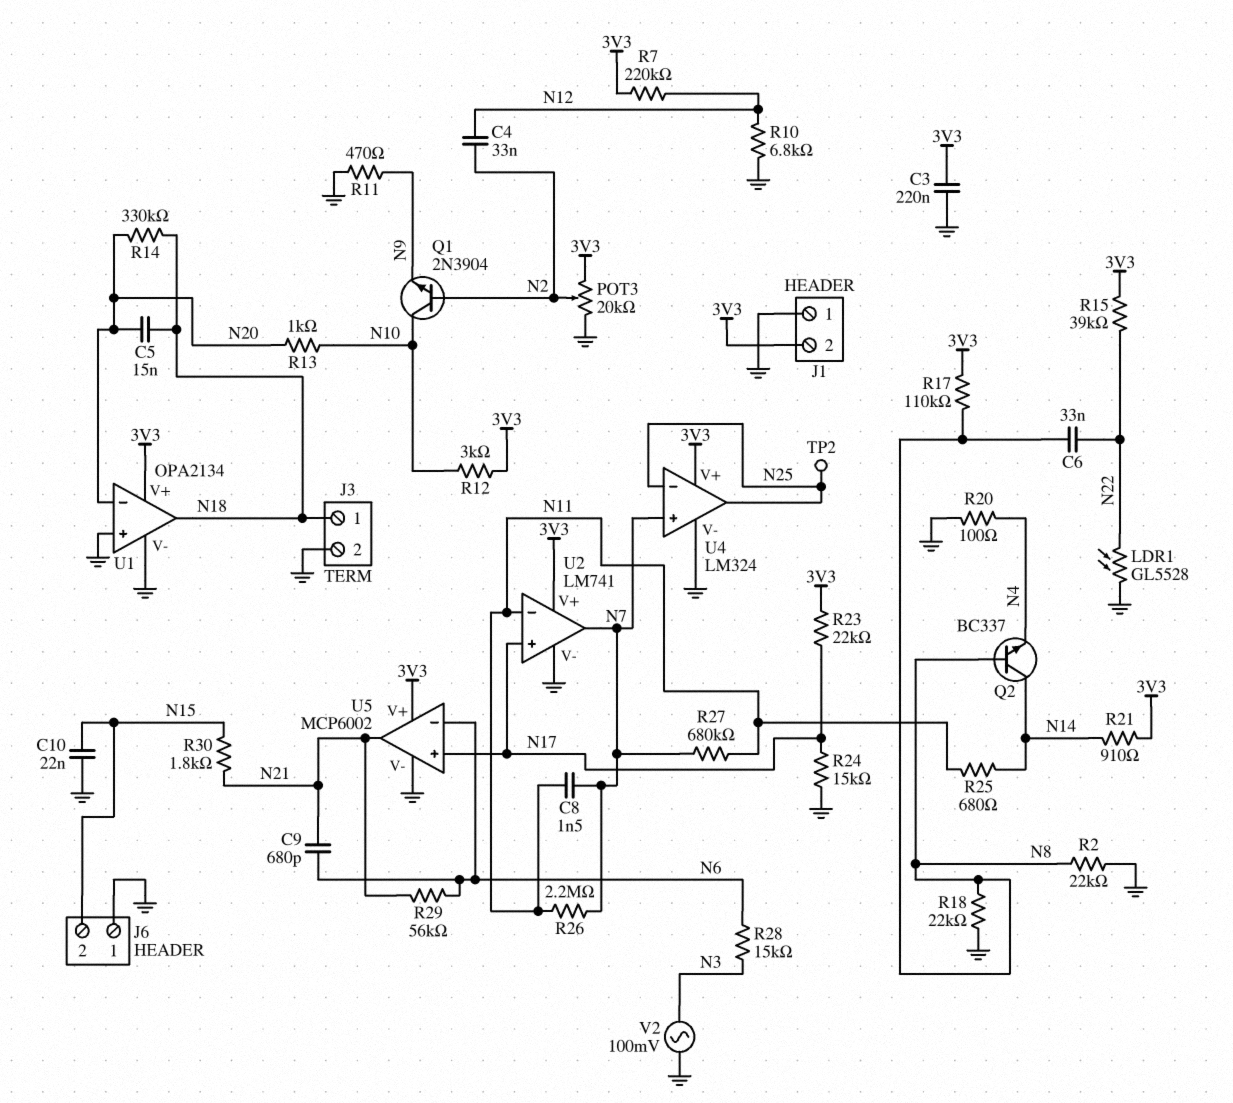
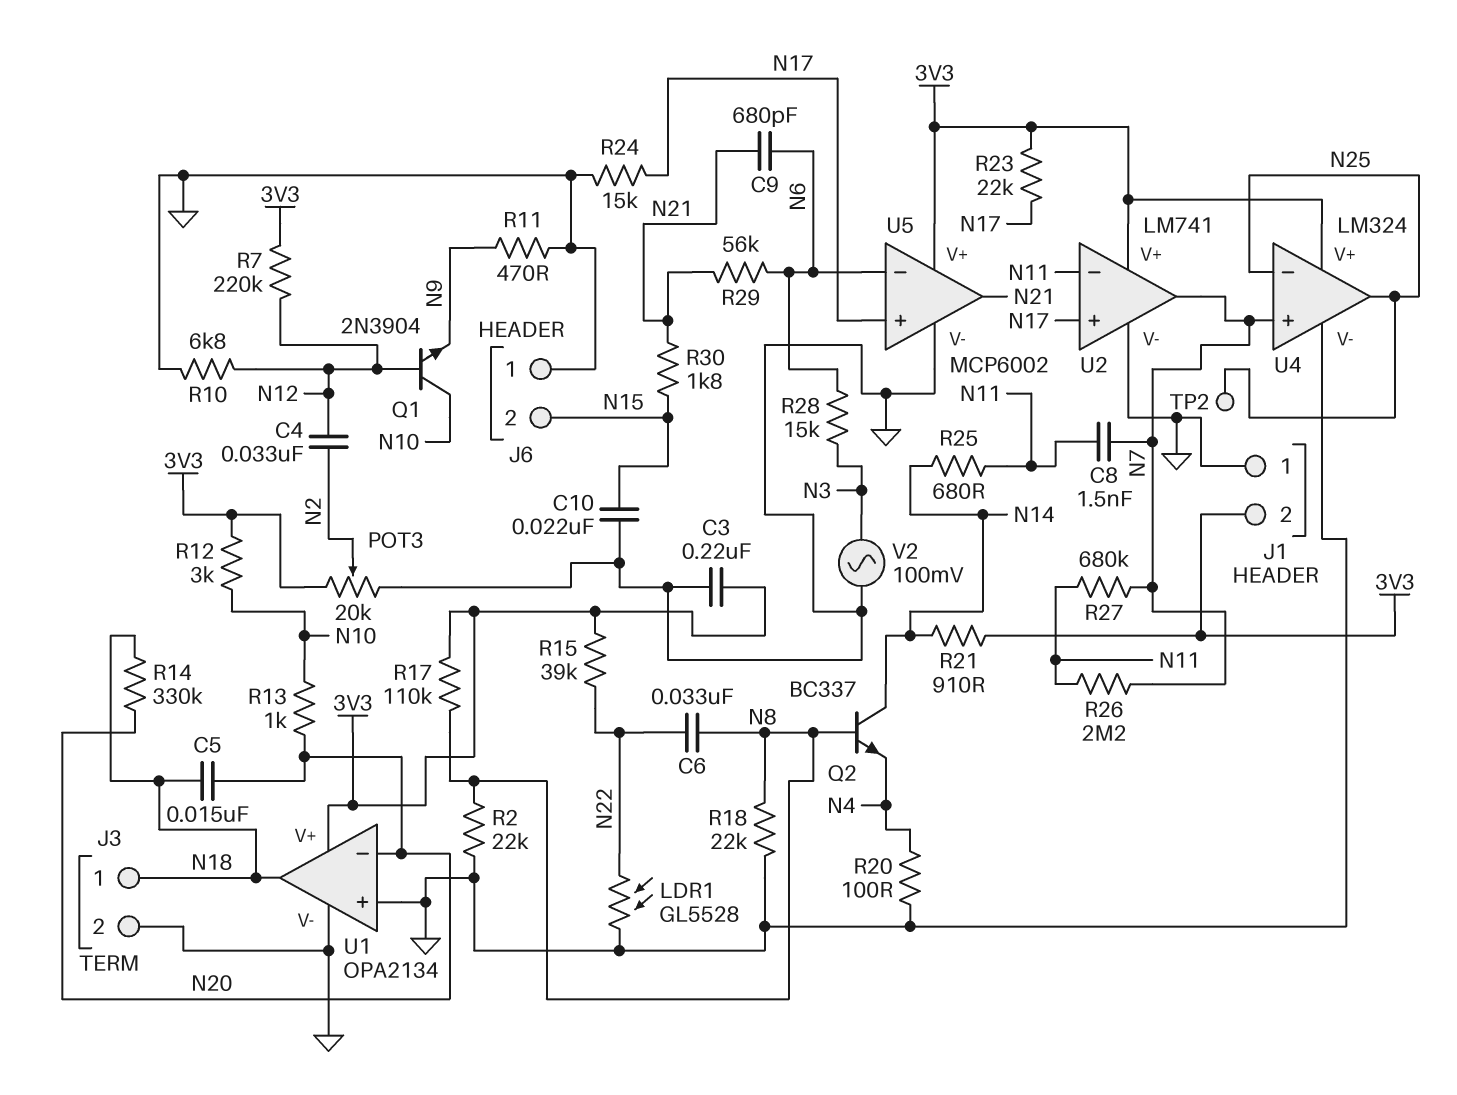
Q1: NPN 2N3904 (B N2, C N10, E N9) -> NPN 2N3904 (B N12, C N10, E N9)

